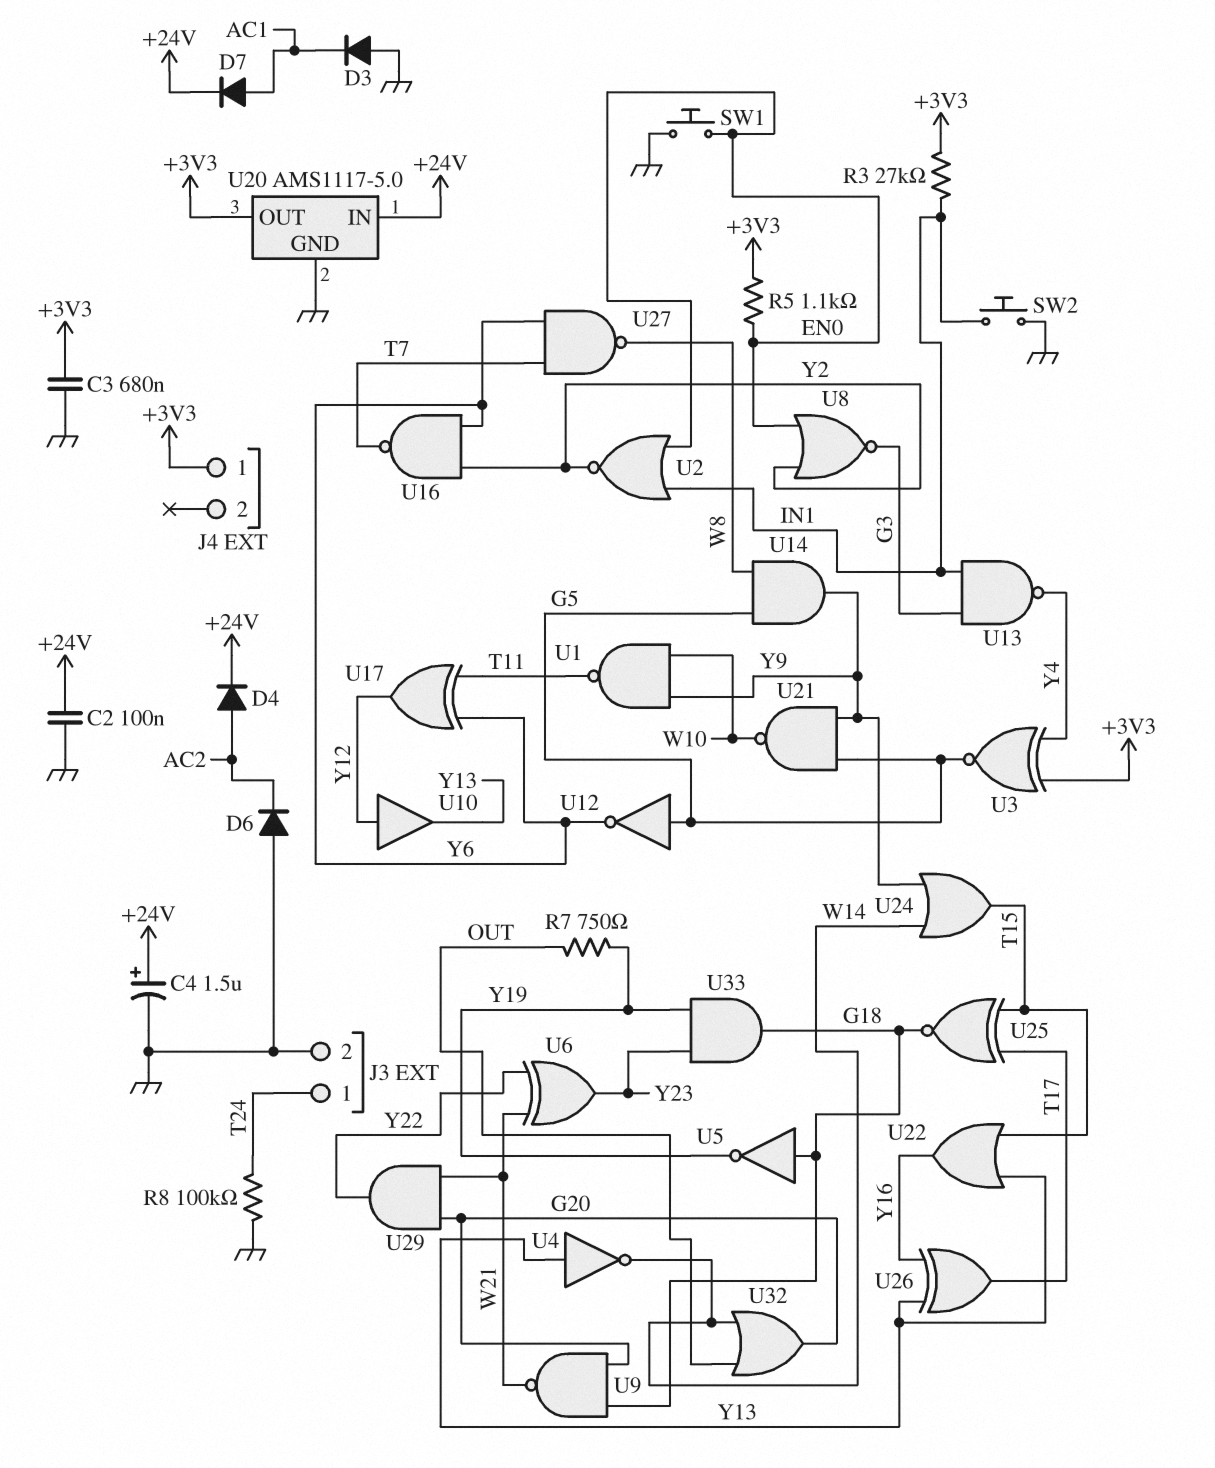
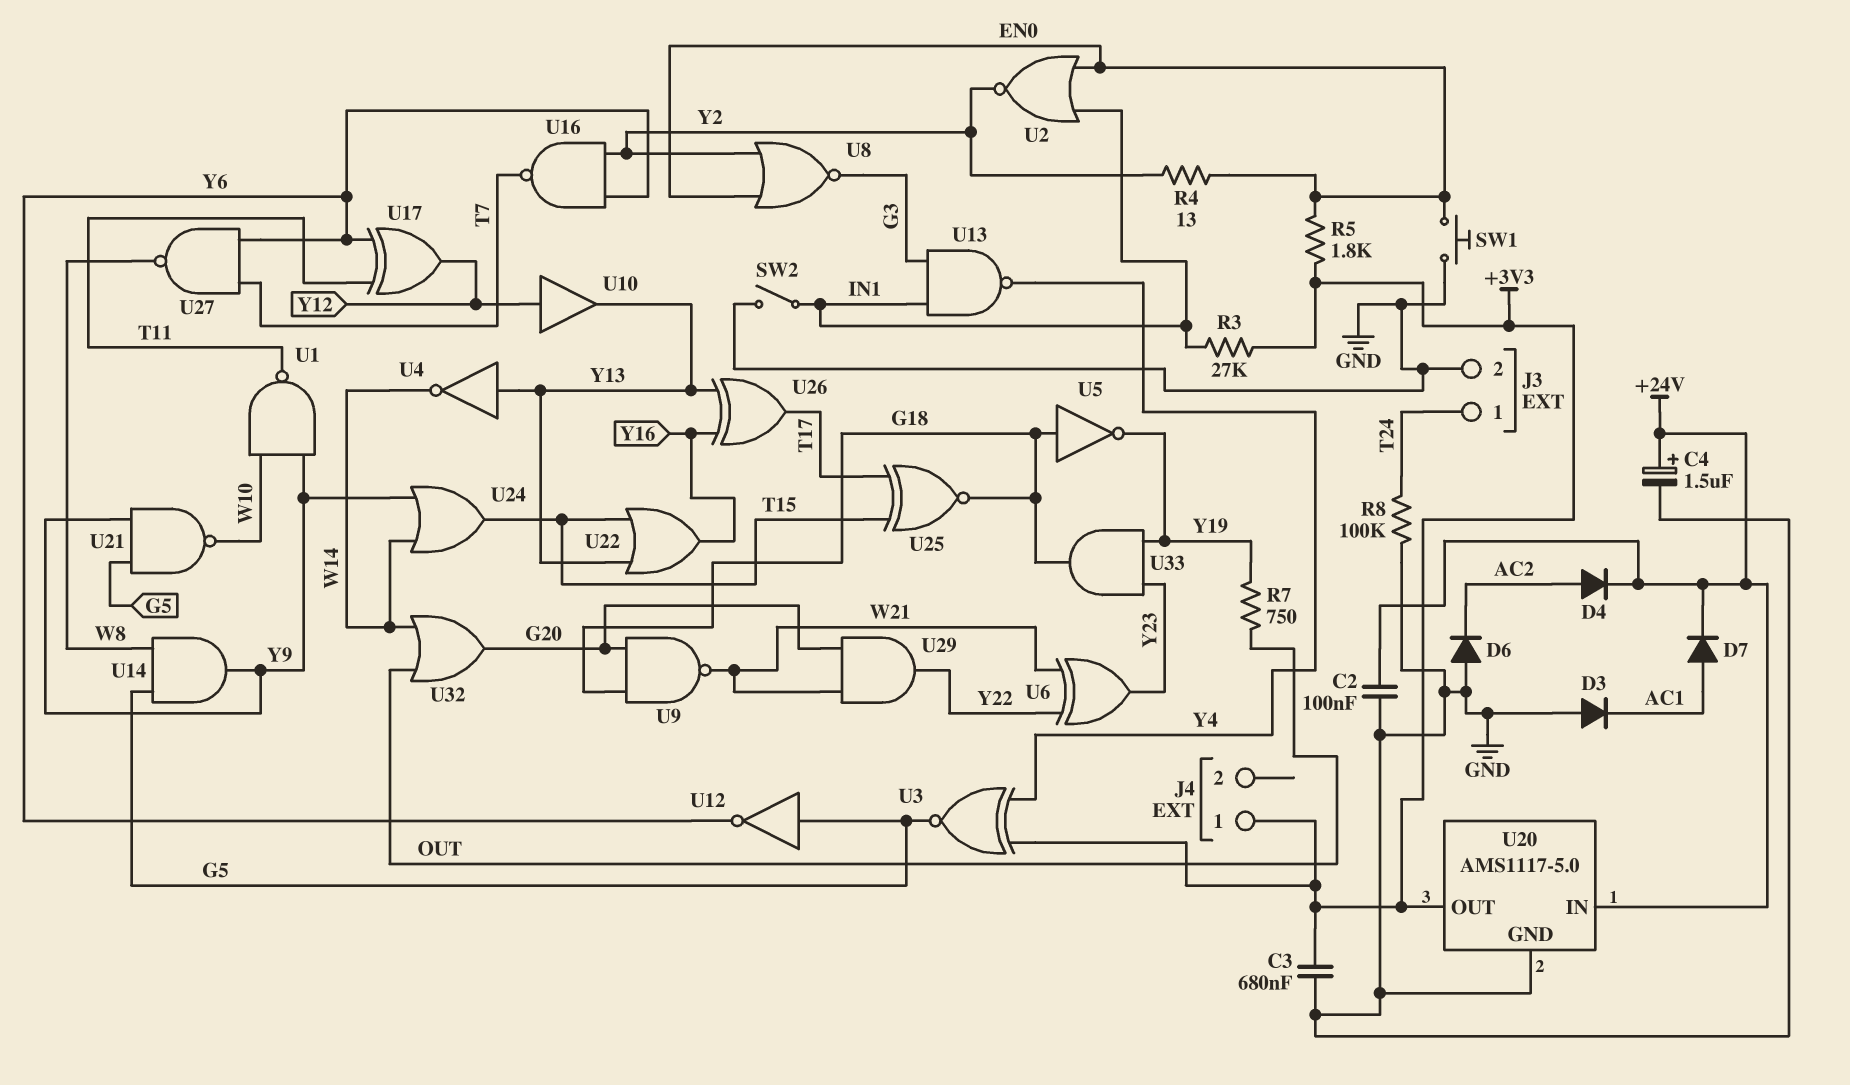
R4: none -> 13 (EN0, Y2)
R5: 1.1k (+3V3, EN0) -> 1.8k (+3V3, EN0)
SW2: button (GND, IN1) -> switch (GND, IN1)

